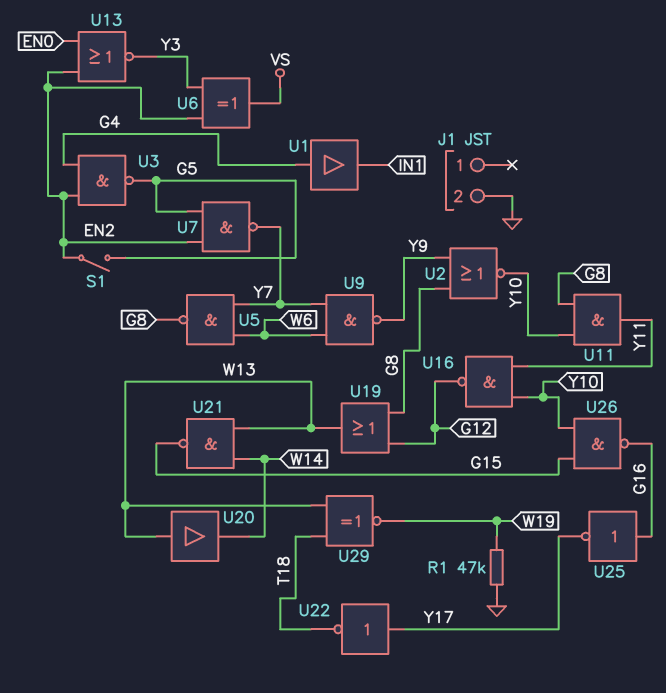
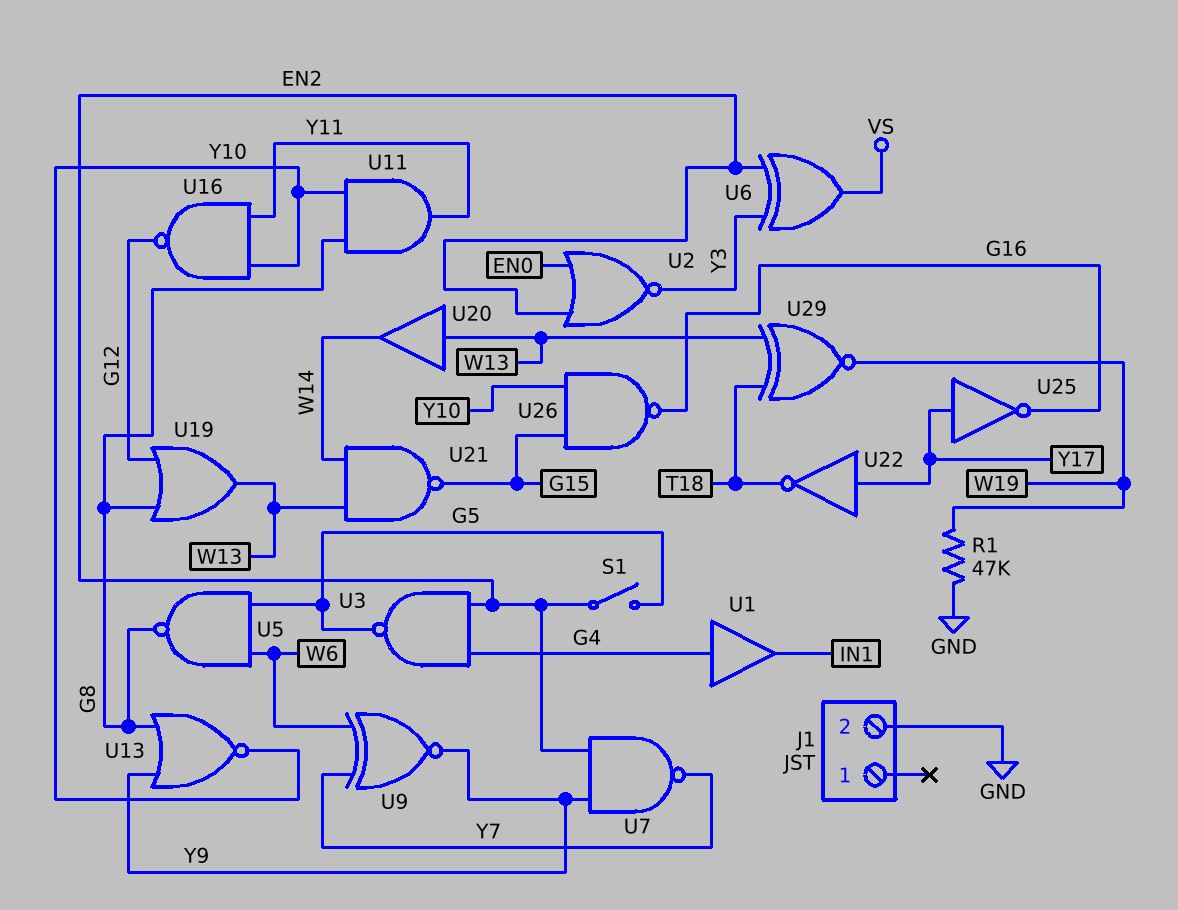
U2: NOR (in G8, in Y9, out Y10) -> NOR (in EN0, in EN2, out Y3)
U5: NAND (in W6, in Y7, out G8) -> NAND (in G5, in W6, out G8)
U7: NAND (in EN2, in G5, out Y7) -> NAND (in EN2, in Y9, out Y7)
U9: NAND (in W6, in Y7, out Y9) -> XNOR (in W6, in Y7, out Y9)
U13: NOR (in EN0, in EN2, out Y3) -> NOR (in G8, in Y9, out Y10)
U25: NOT (in G16, out Y17) -> NOT (in Y17, out G16)

